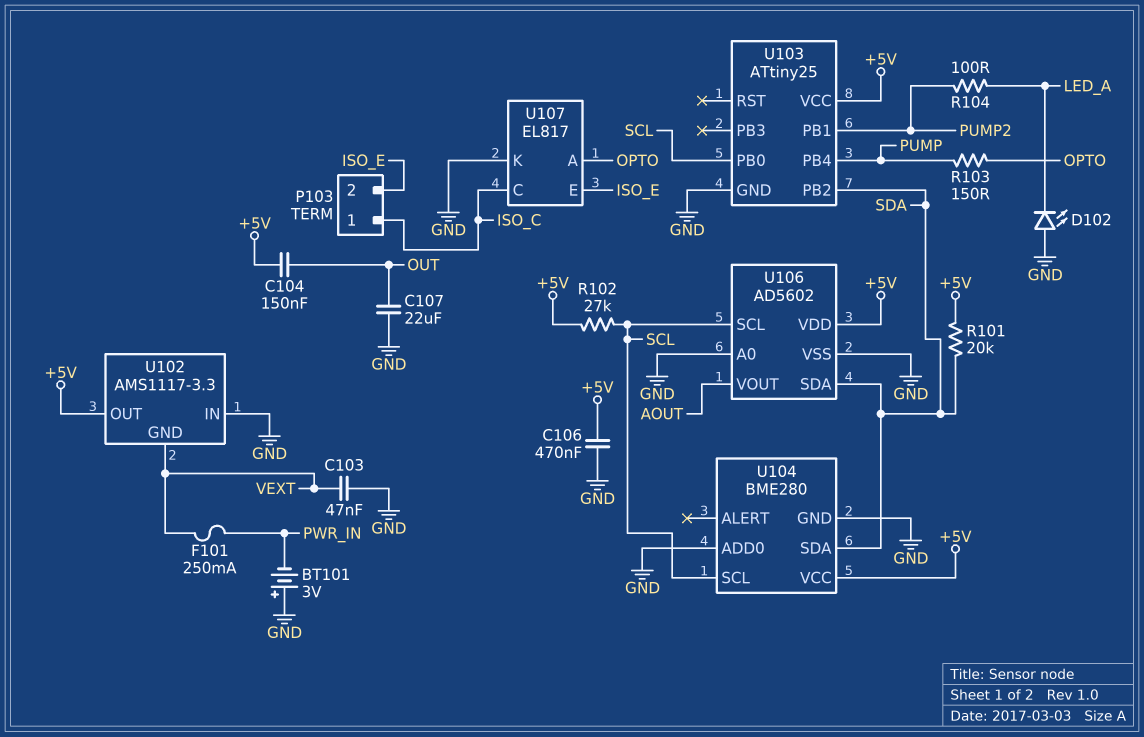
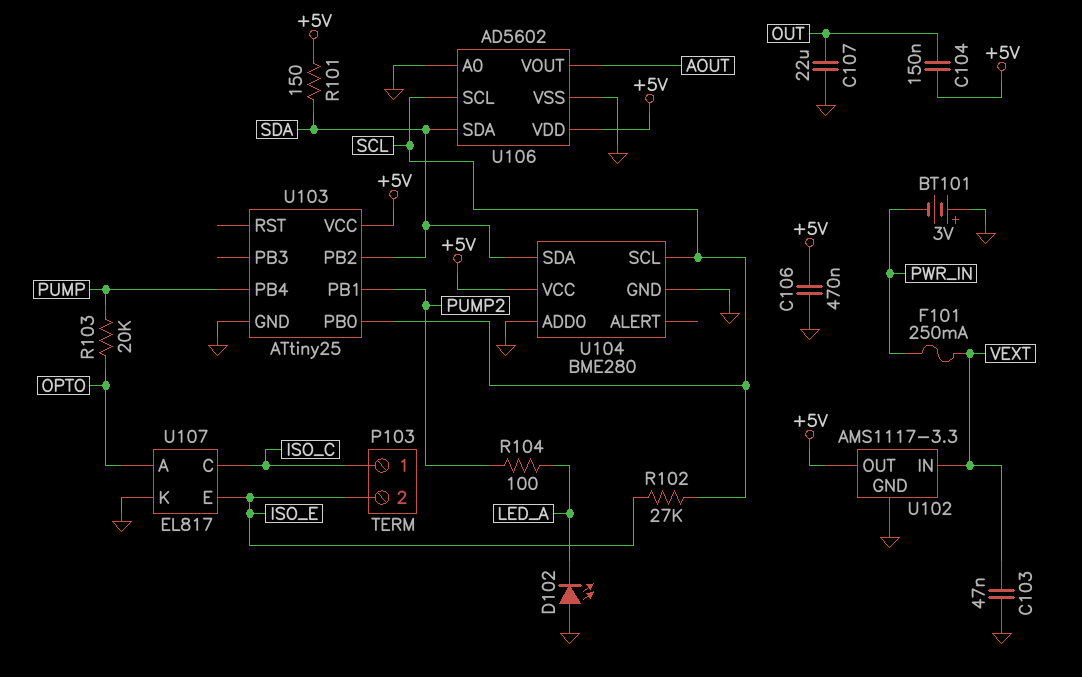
R101: 20k (+5V, SDA) -> 150 (+5V, SDA)
R102: 27k (+5V, SCL) -> 27k (ISO_E, SCL)
R103: 150 (OPTO, PUMP) -> 20k (OPTO, PUMP)
U102 pin GND: VEXT -> GND
U102 pin IN: GND -> VEXT

